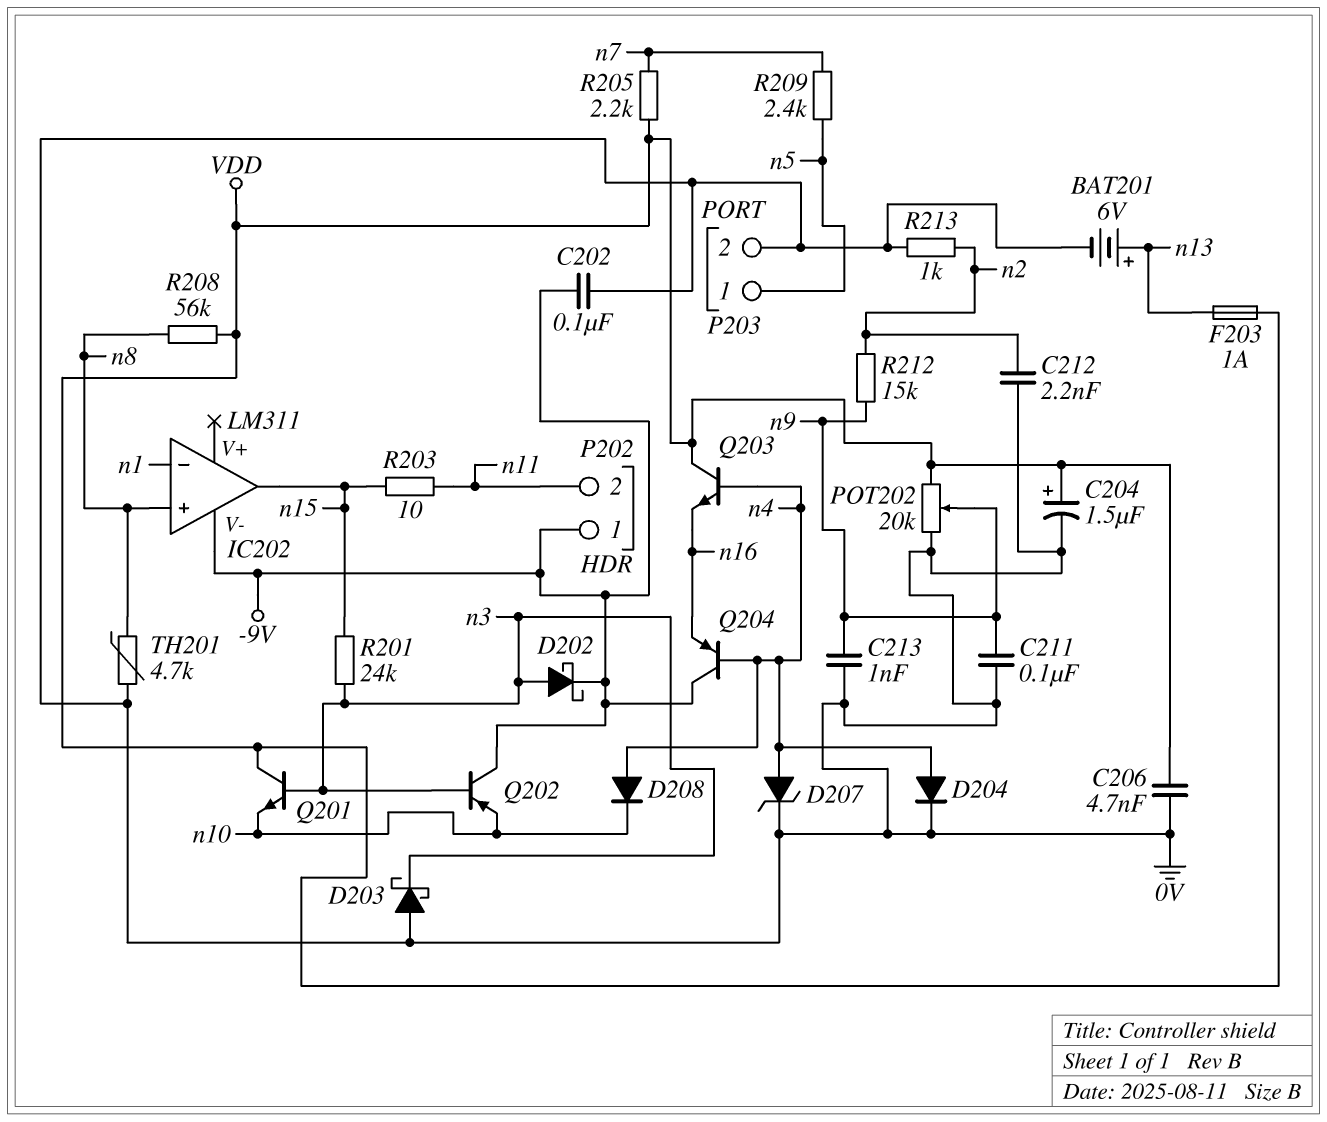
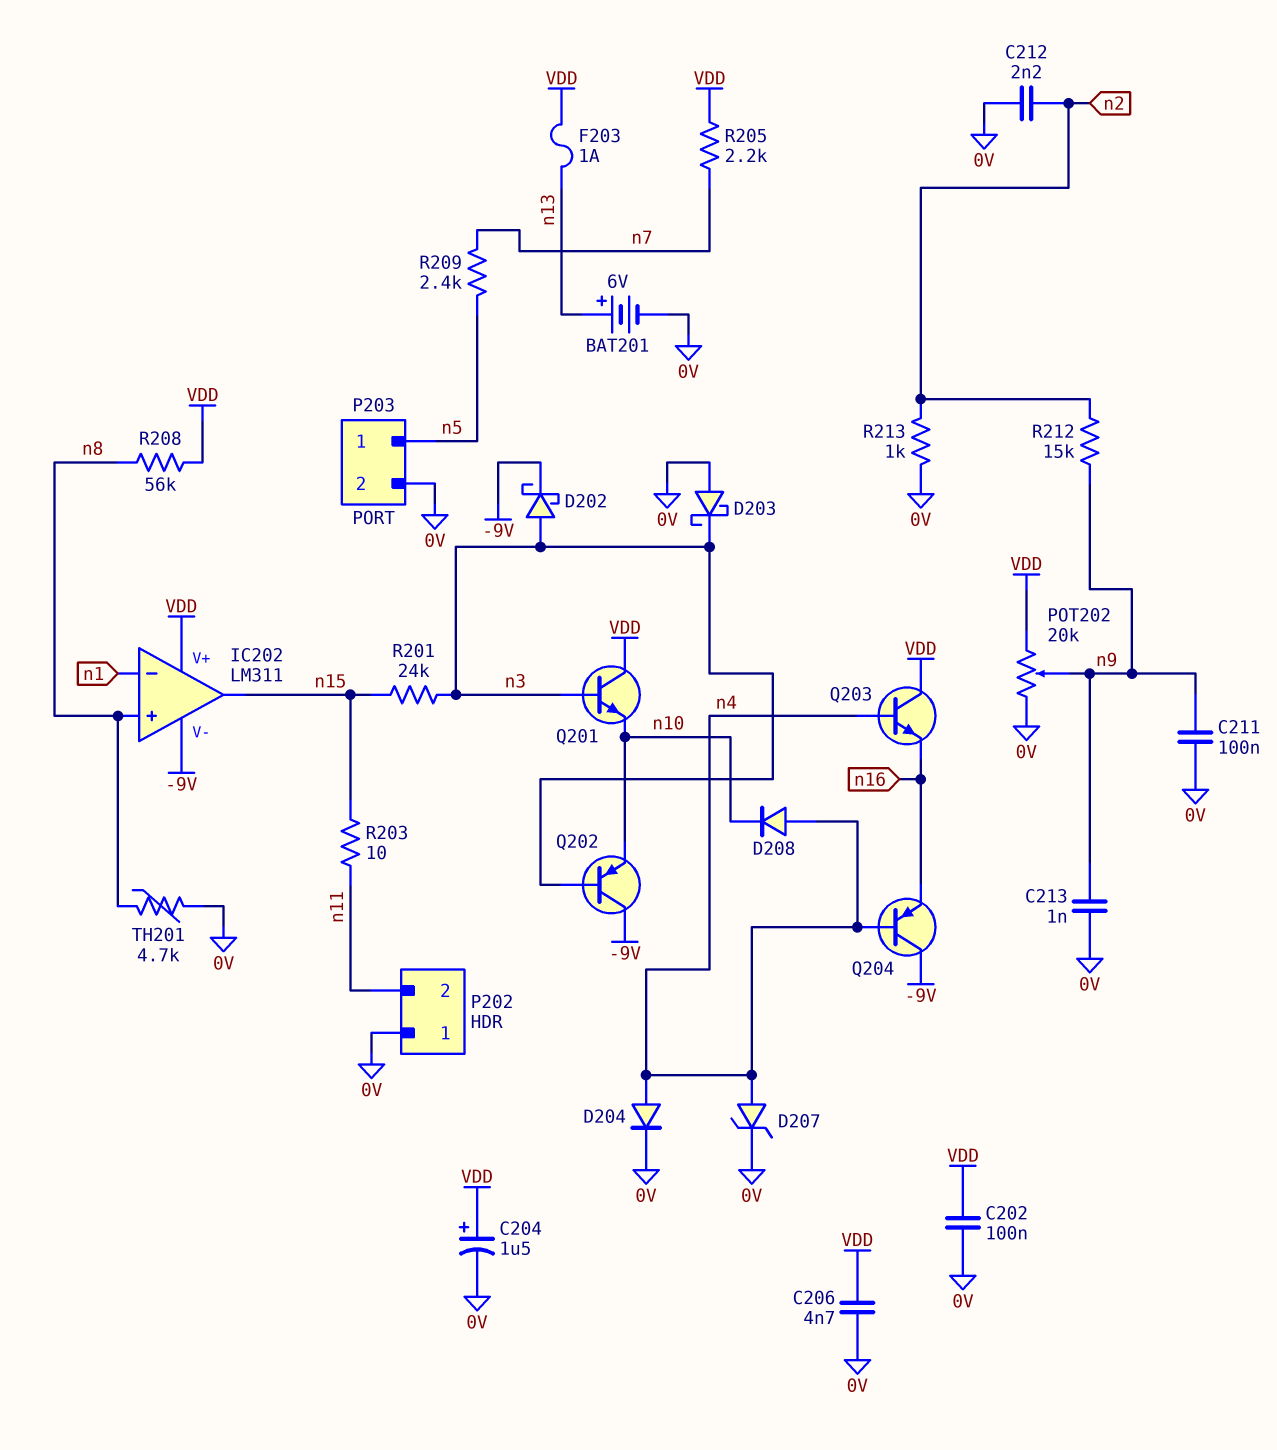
C202: 100nF (-9V, 0V) -> 100nF (0V, VDD)
IC202 pin V+: none -> VDD
P202 pin 1: -9V -> 0V

